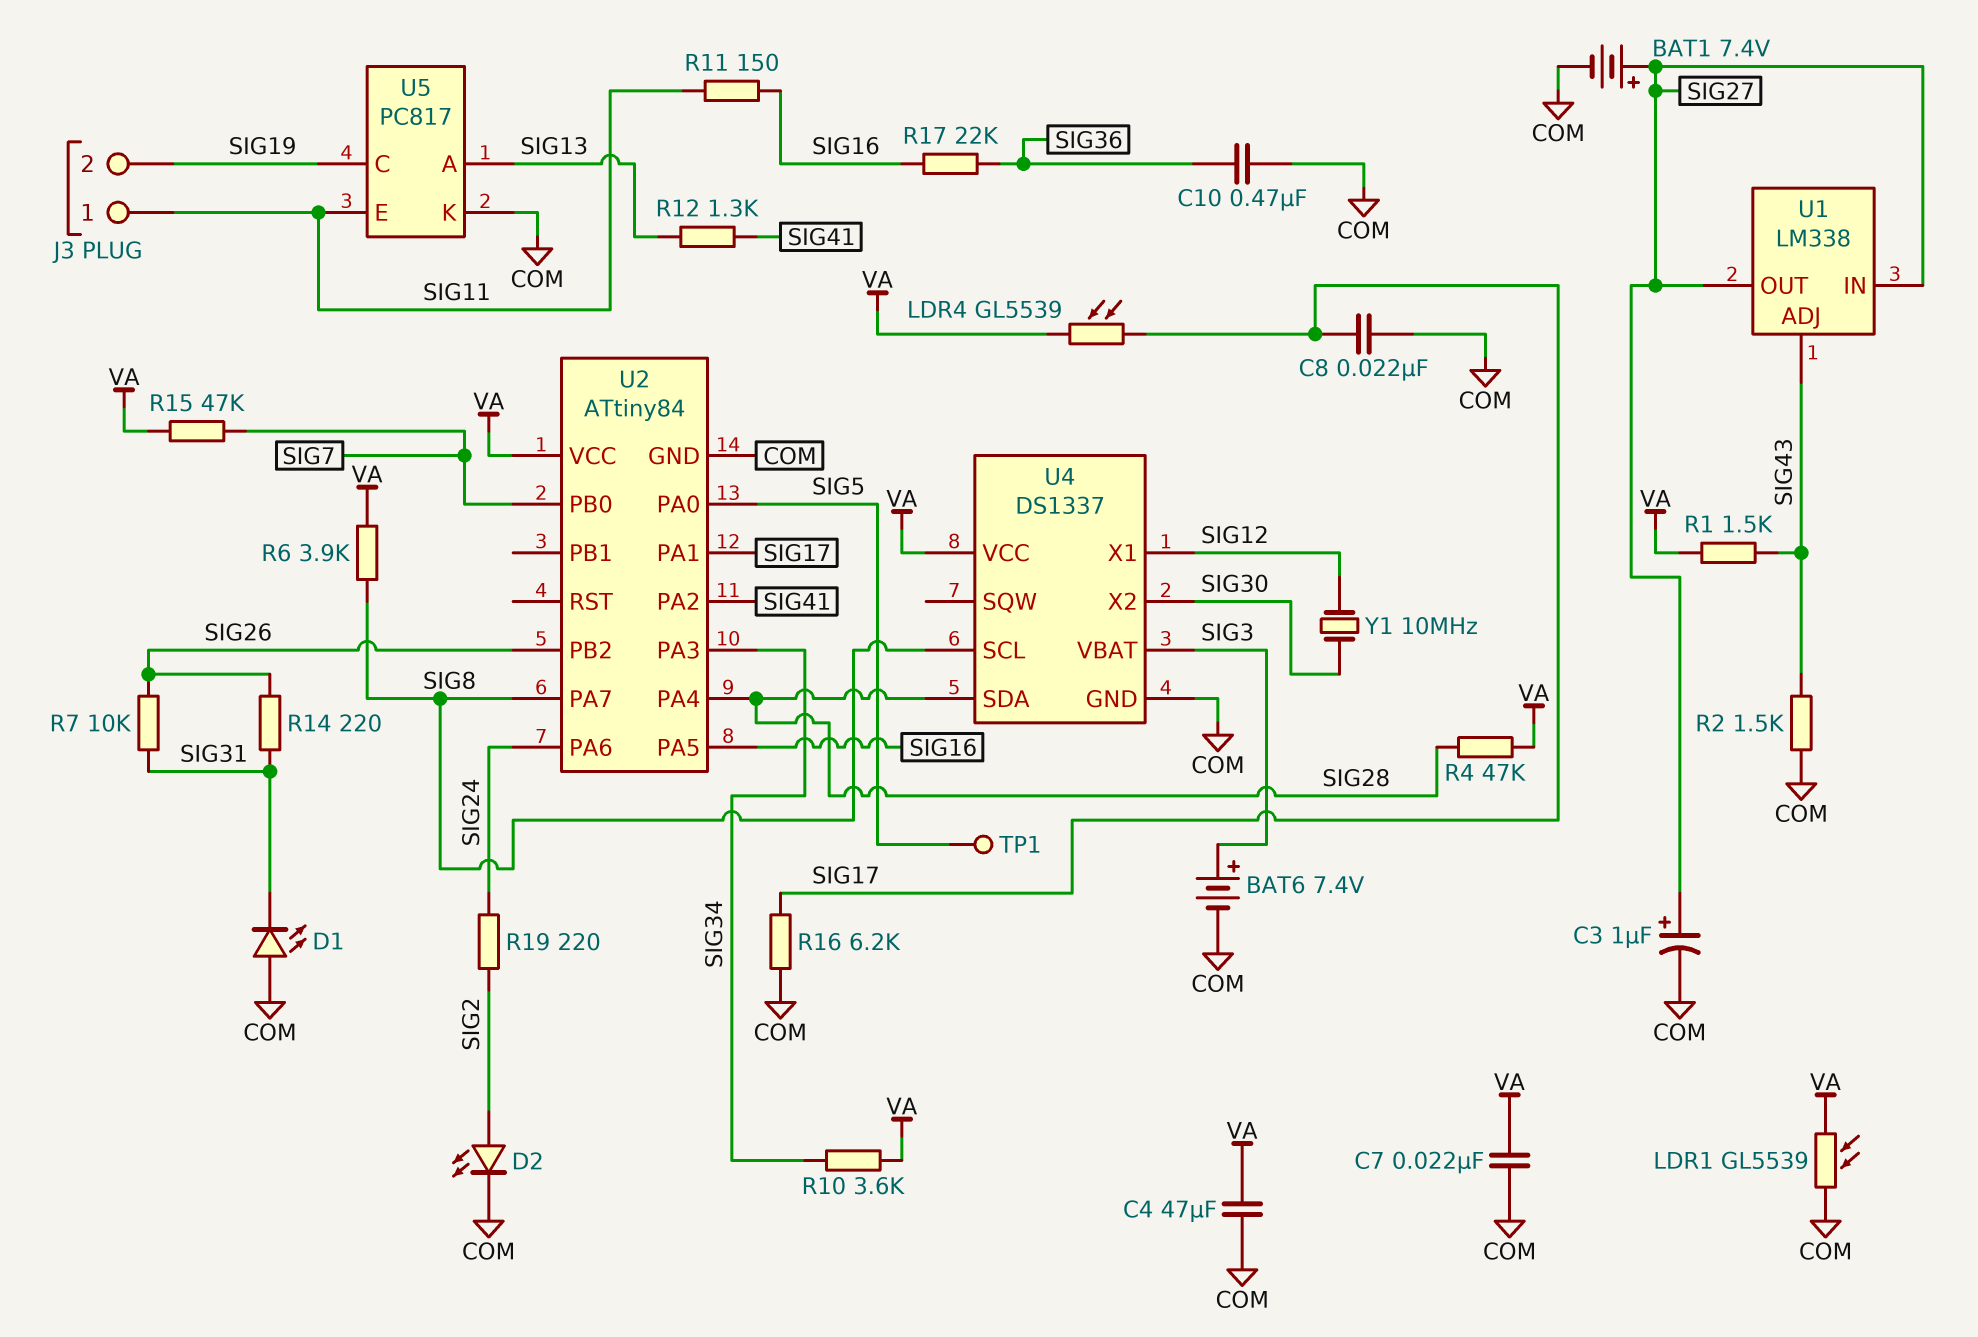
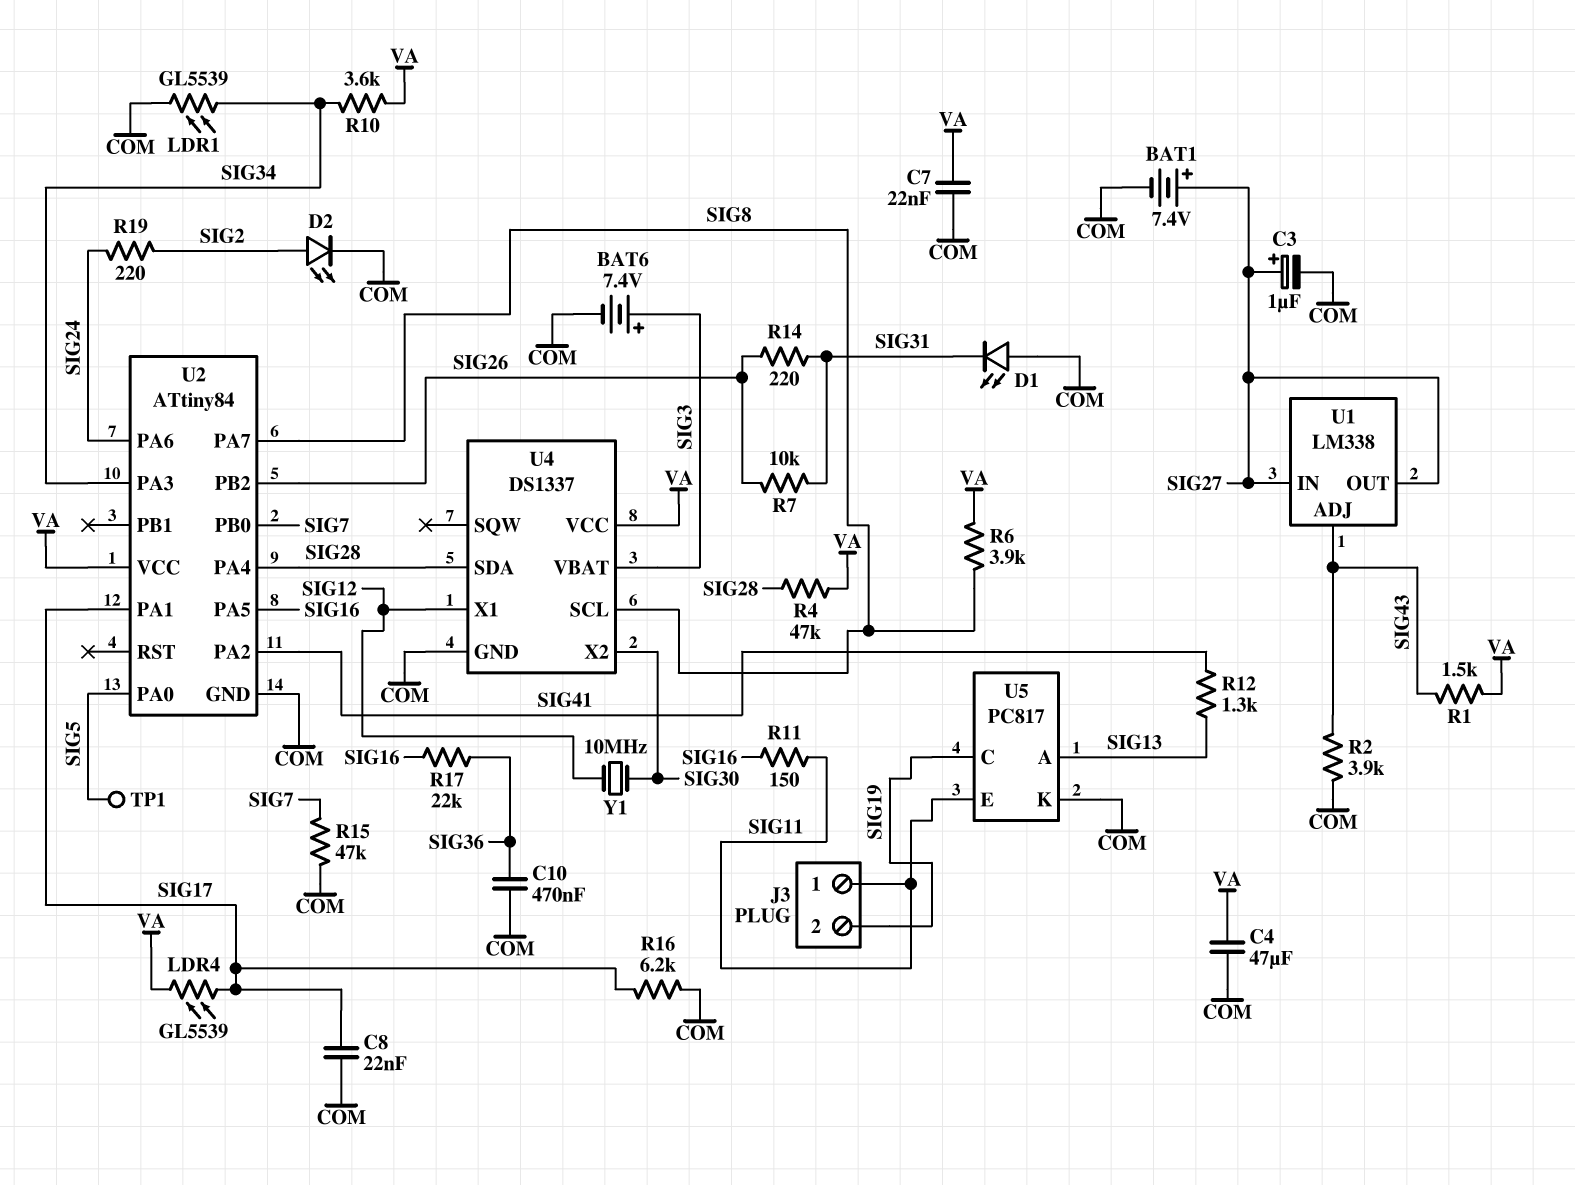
LDR1: GL5539 (COM, VA) -> GL5539 (COM, SIG34)
R2: 1.5k (COM, SIG43) -> 3.9k (COM, SIG43)
R15: 47k (SIG7, VA) -> 47k (COM, SIG7)

